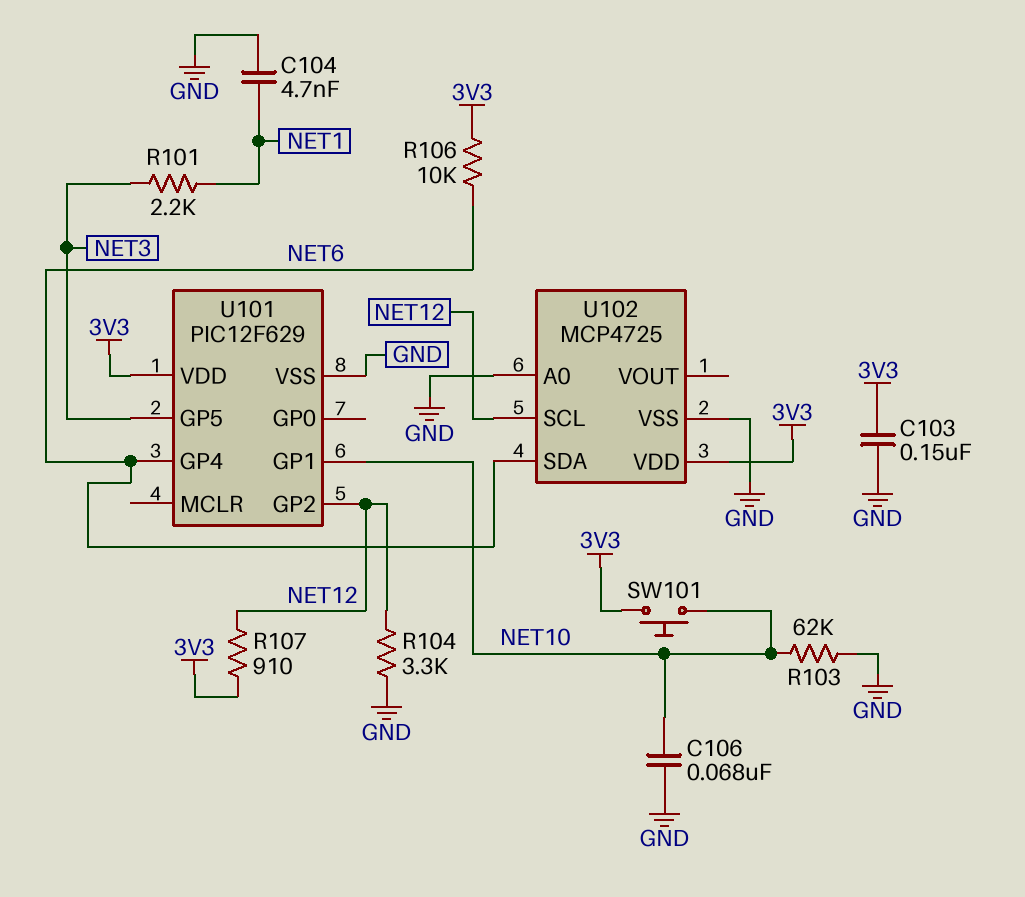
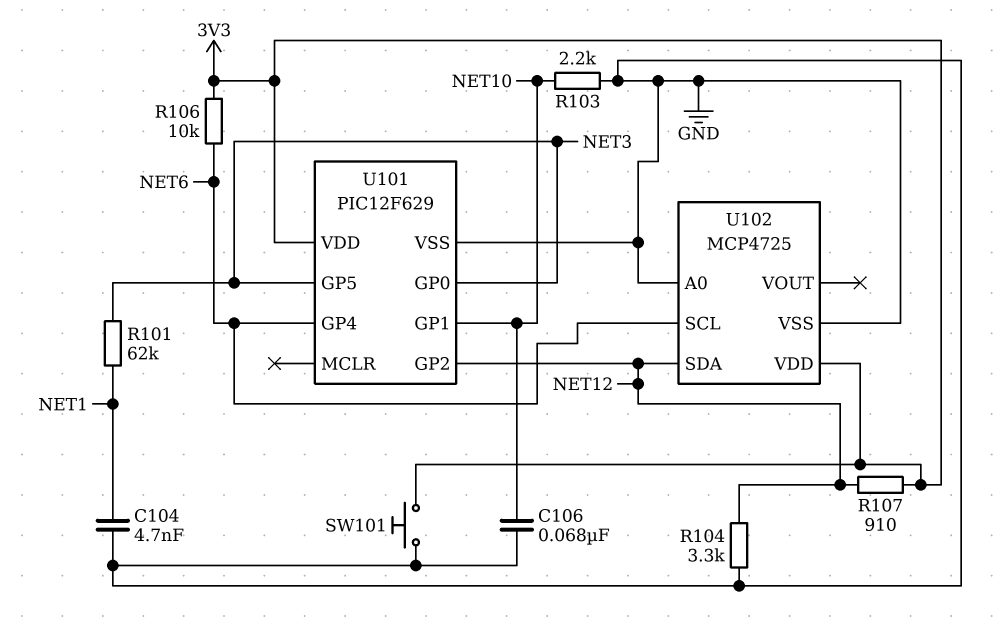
C103: 150nF (3V3, GND) -> none
R101: 2.2k (NET1, NET3) -> 62k (NET1, NET3)
R103: 62k (GND, NET10) -> 2.2k (GND, NET10)
SW101: button (3V3, NET10) -> button (3V3, GND)
U101 pin GP0: none -> NET3
U102 pin SCL: NET12 -> NET6
U102 pin SDA: NET6 -> NET12

